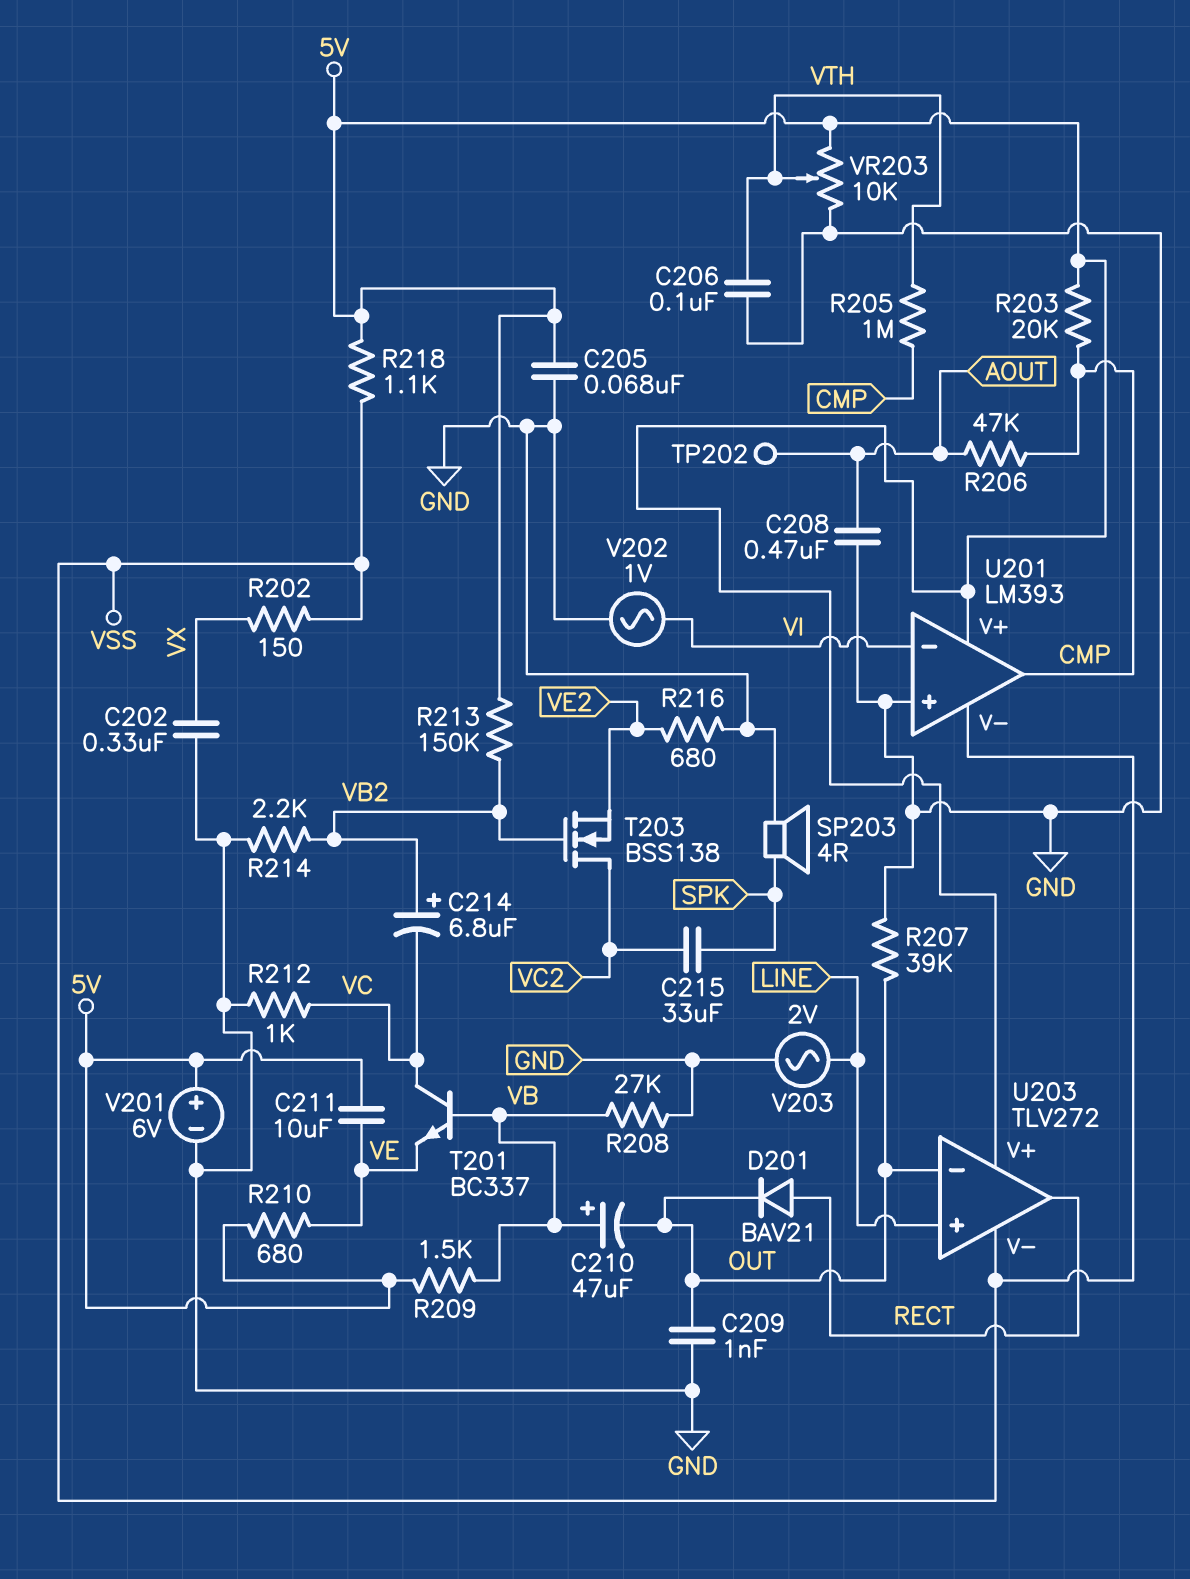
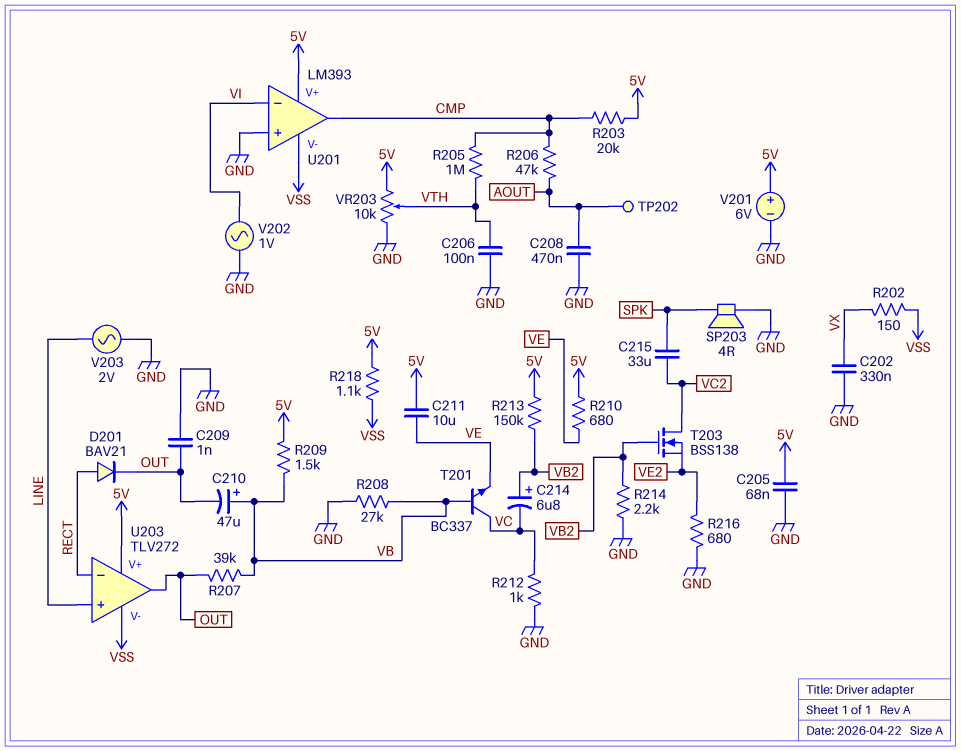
R207: 39k (GND, OUT) -> 39k (OUT, VB)
U203 pin in-: OUT -> RECT
U203 pin out: RECT -> OUT

